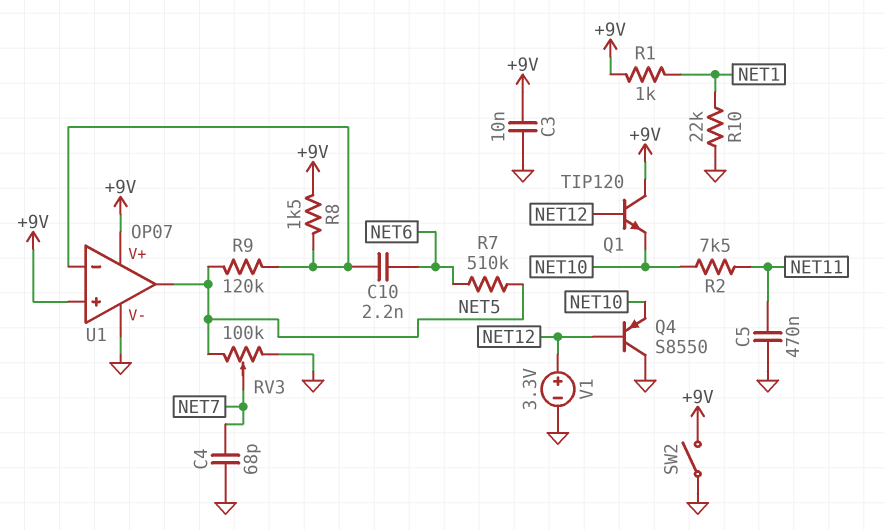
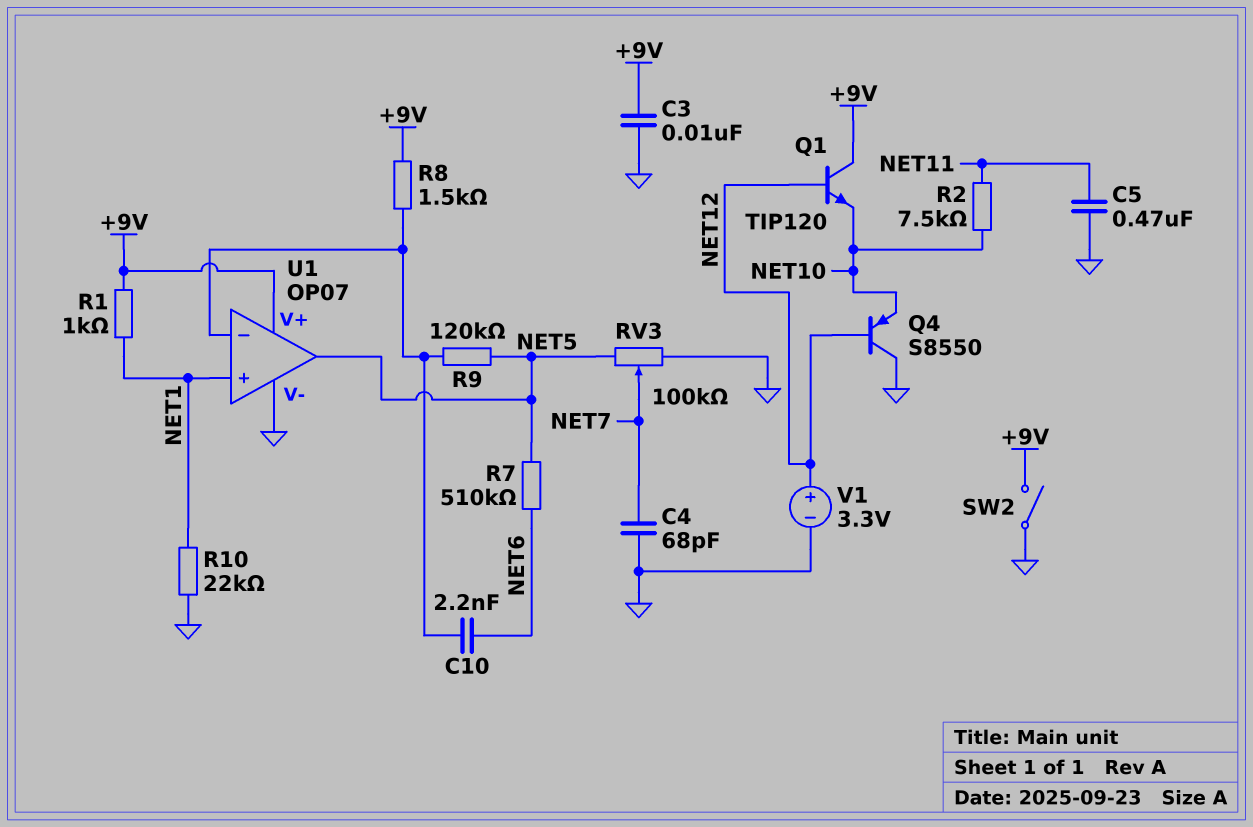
U1 pin in+: +9V -> NET1

